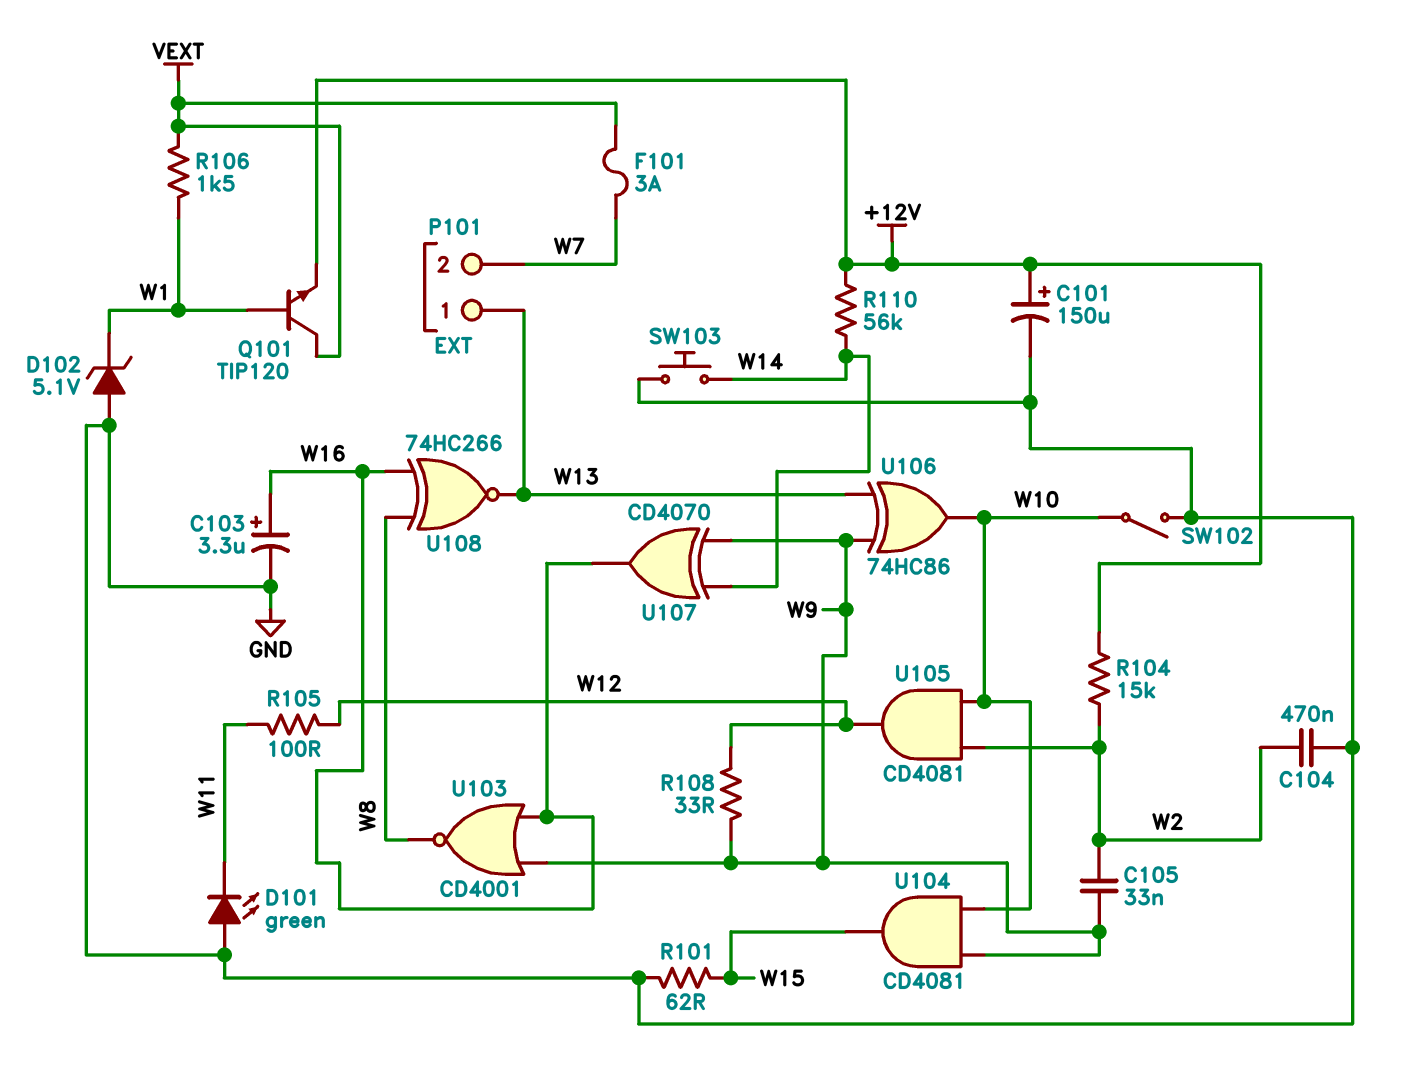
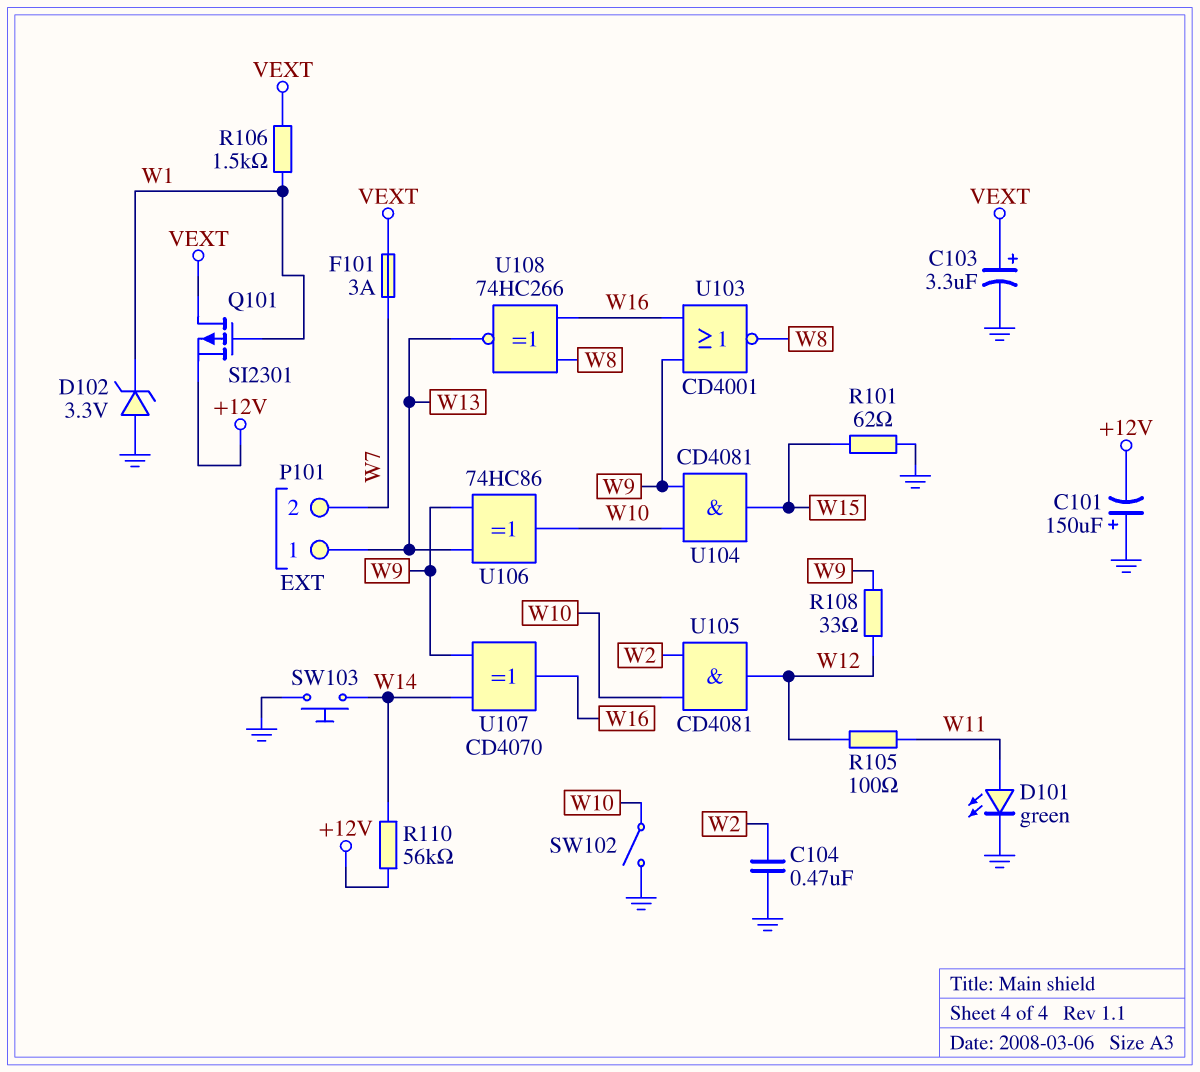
C101: 150uF (plus +12V, minus GND) -> 150uF (plus GND, minus +12V)
C103: 3.3uF (plus W16, minus GND) -> 3.3uF (plus VEXT, minus GND)
C105: 33nF (W2, W9) -> none
D101: LED green (A GND, K W11) -> LED green (A W11, K GND)
D102: zener 5.1V (A GND, K W1) -> zener 3.3V (A GND, K W1)
Q101: NPN TIP120 (B W1, C VEXT, E +12V) -> PMOS SI2301 (G W1, D VEXT, S +12V)
R104: 15k (+12V, W2) -> none

